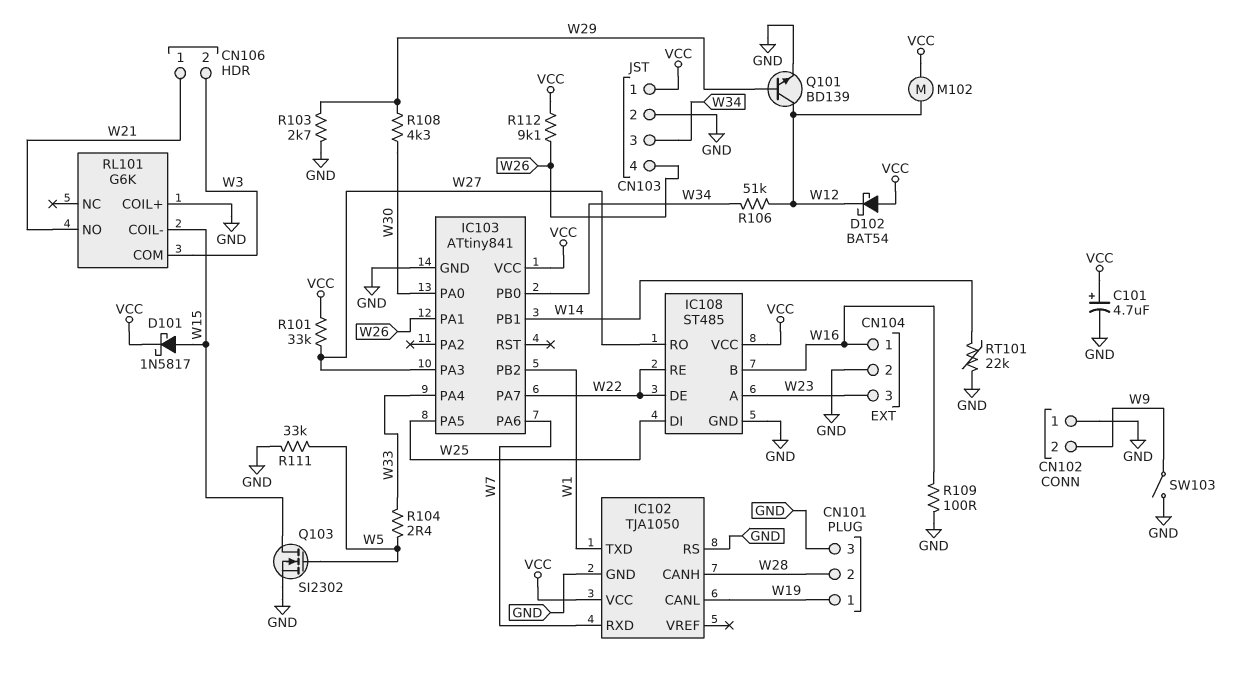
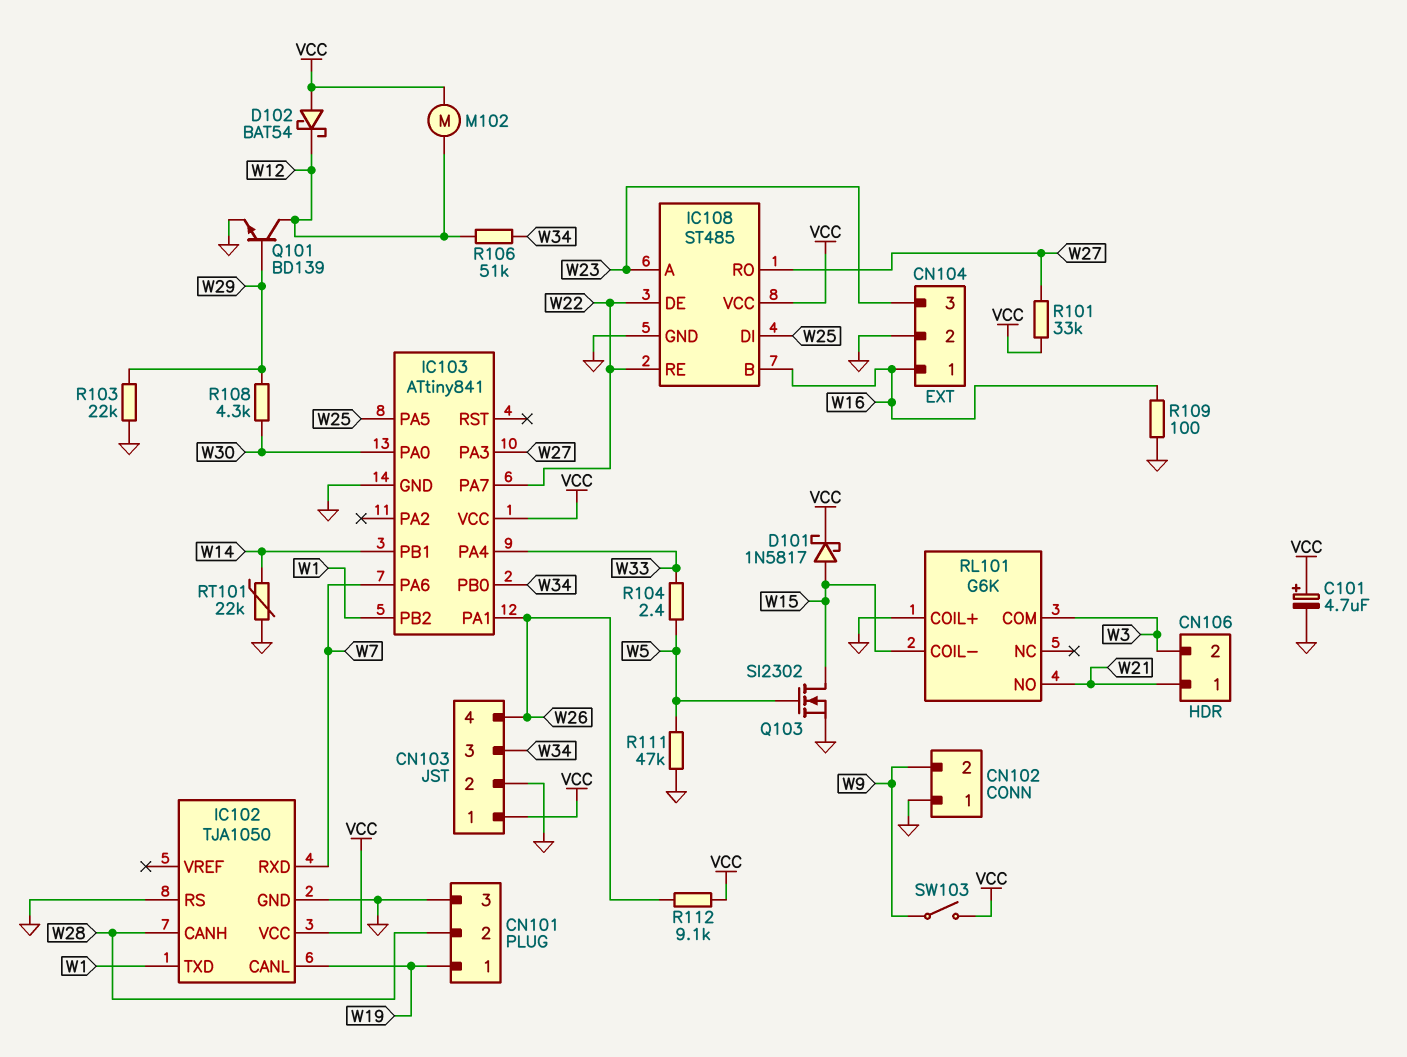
R103: 2.7k (GND, W29) -> 22k (GND, W29)
R111: 33k (GND, W5) -> 47k (GND, W5)
SW103: switch (GND, W9) -> switch (VCC, W9)

